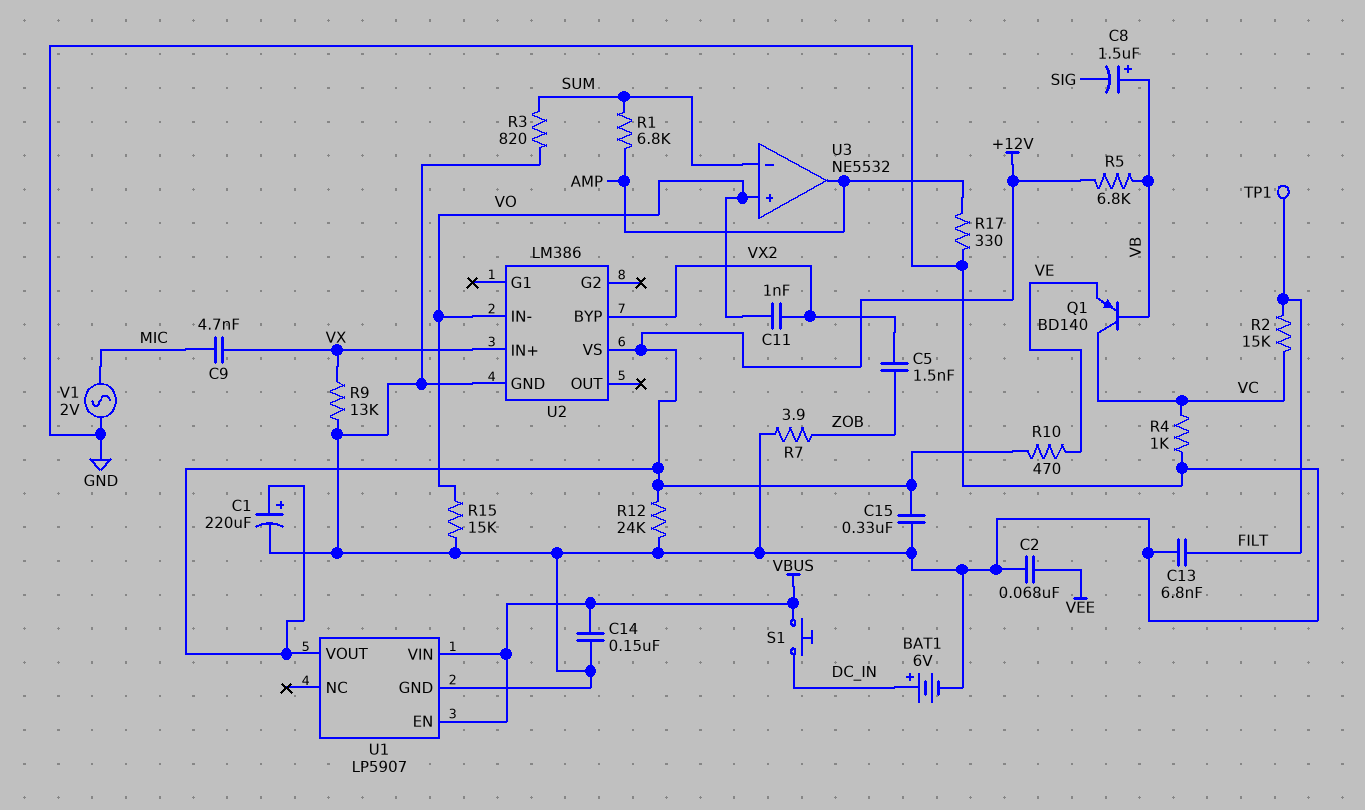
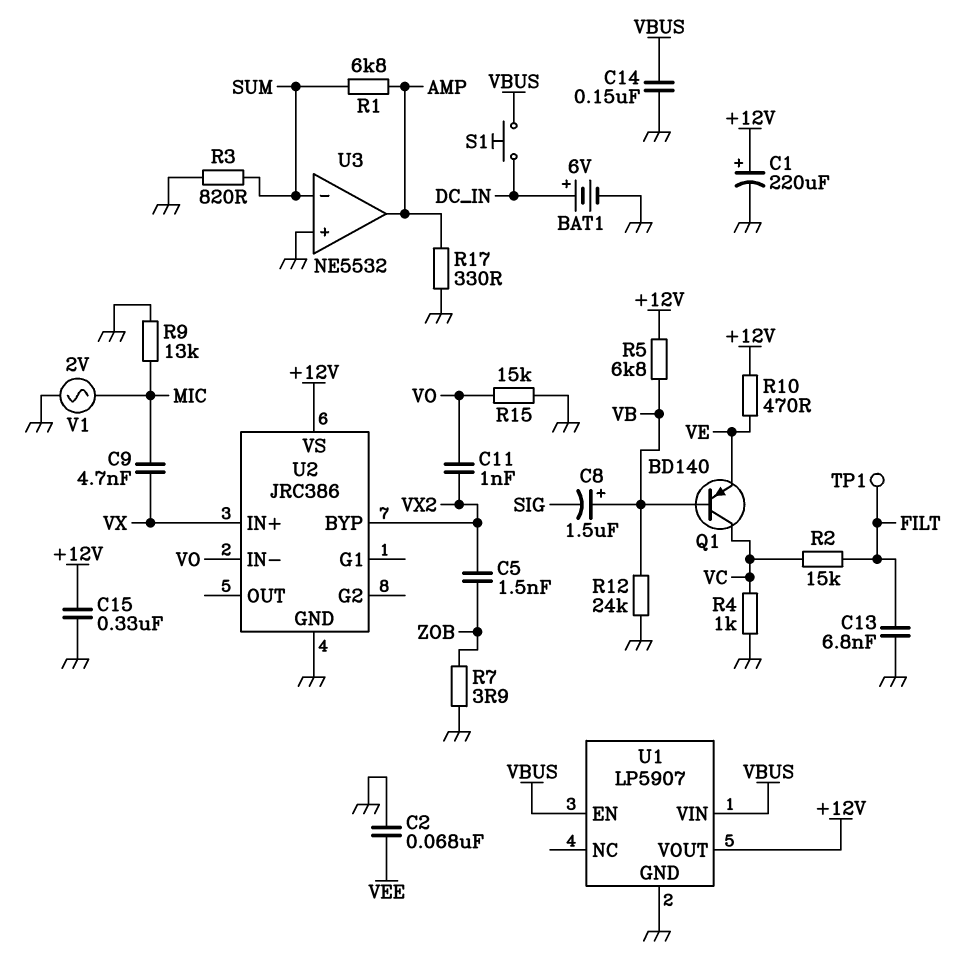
R9: 13k (GND, VX) -> 13k (GND, MIC)
R12: 24k (+12V, GND) -> 24k (GND, VB)
U2: LM386 -> JRC386
U3 pin in+: VO -> GND

